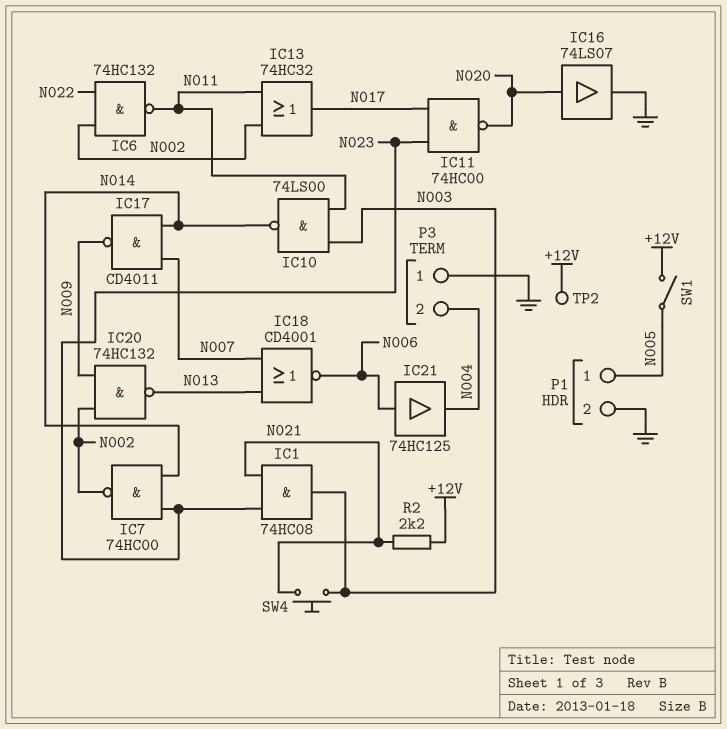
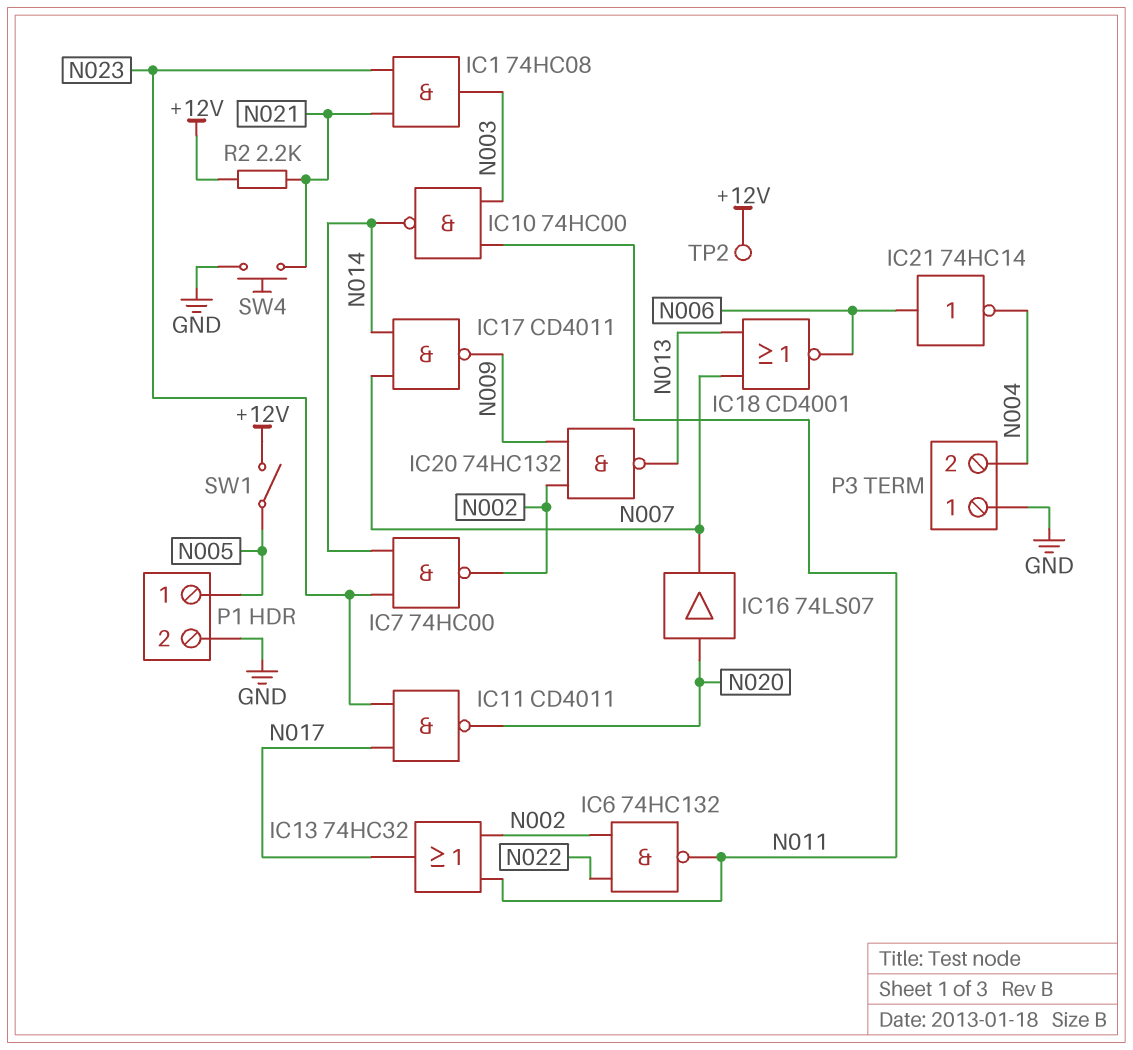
IC10: NAND 74LS00 (in N003, in N011, out N014) -> NAND 74HC00 (in N003, in N011, out N014)
IC11: NAND 74HC00 (in N017, in N023, out N020) -> NAND CD4011 (in N017, in N023, out N020)
IC16: buffer 74LS07 (in N020, out GND) -> buffer 74LS07 (in N020, out N007)
IC21: buffer 74HC125 (in N006, out N004) -> NOT 74HC14 (in N006, out N004)
SW4: button (N003, N021) -> button (GND, N021)

